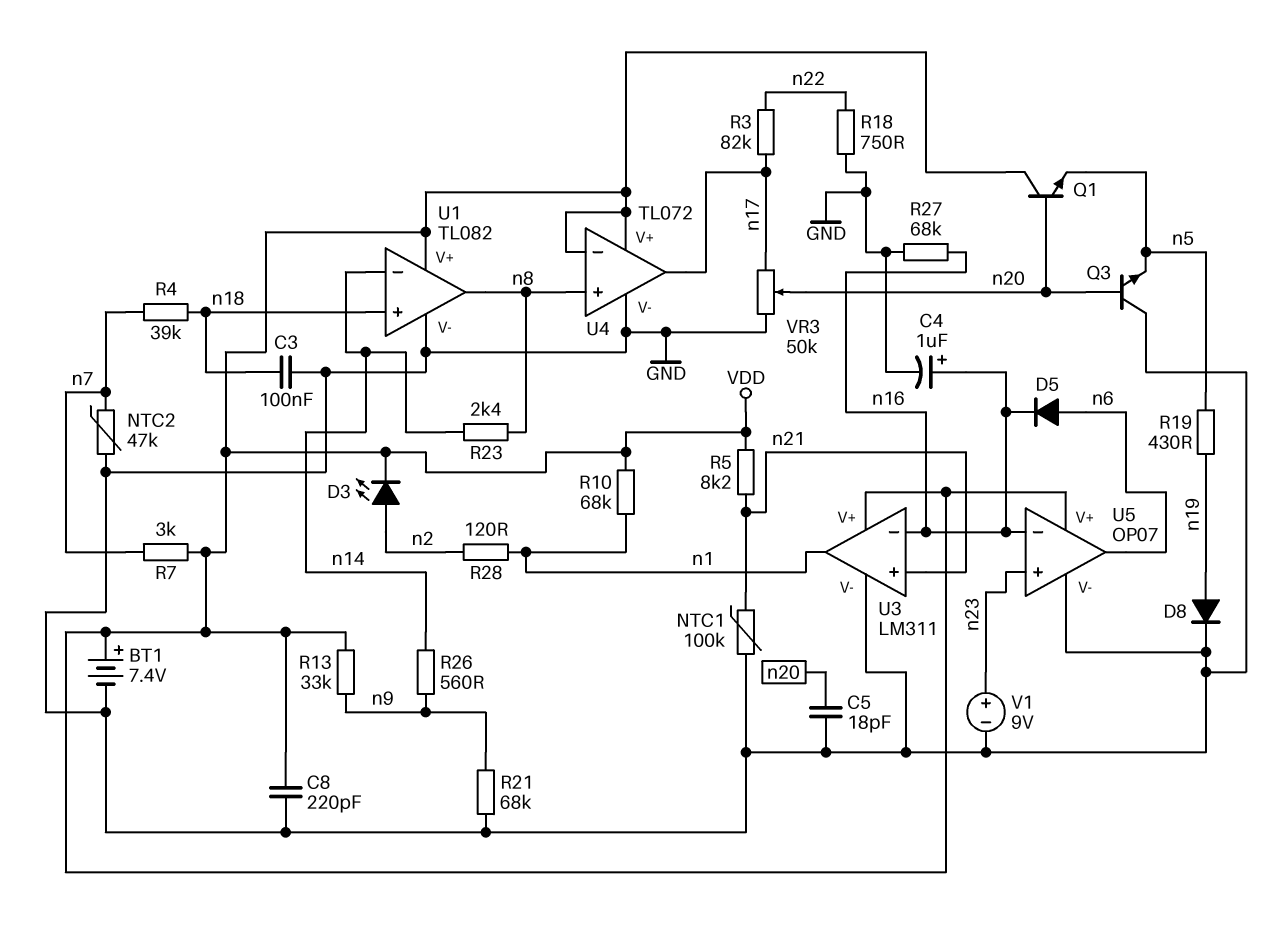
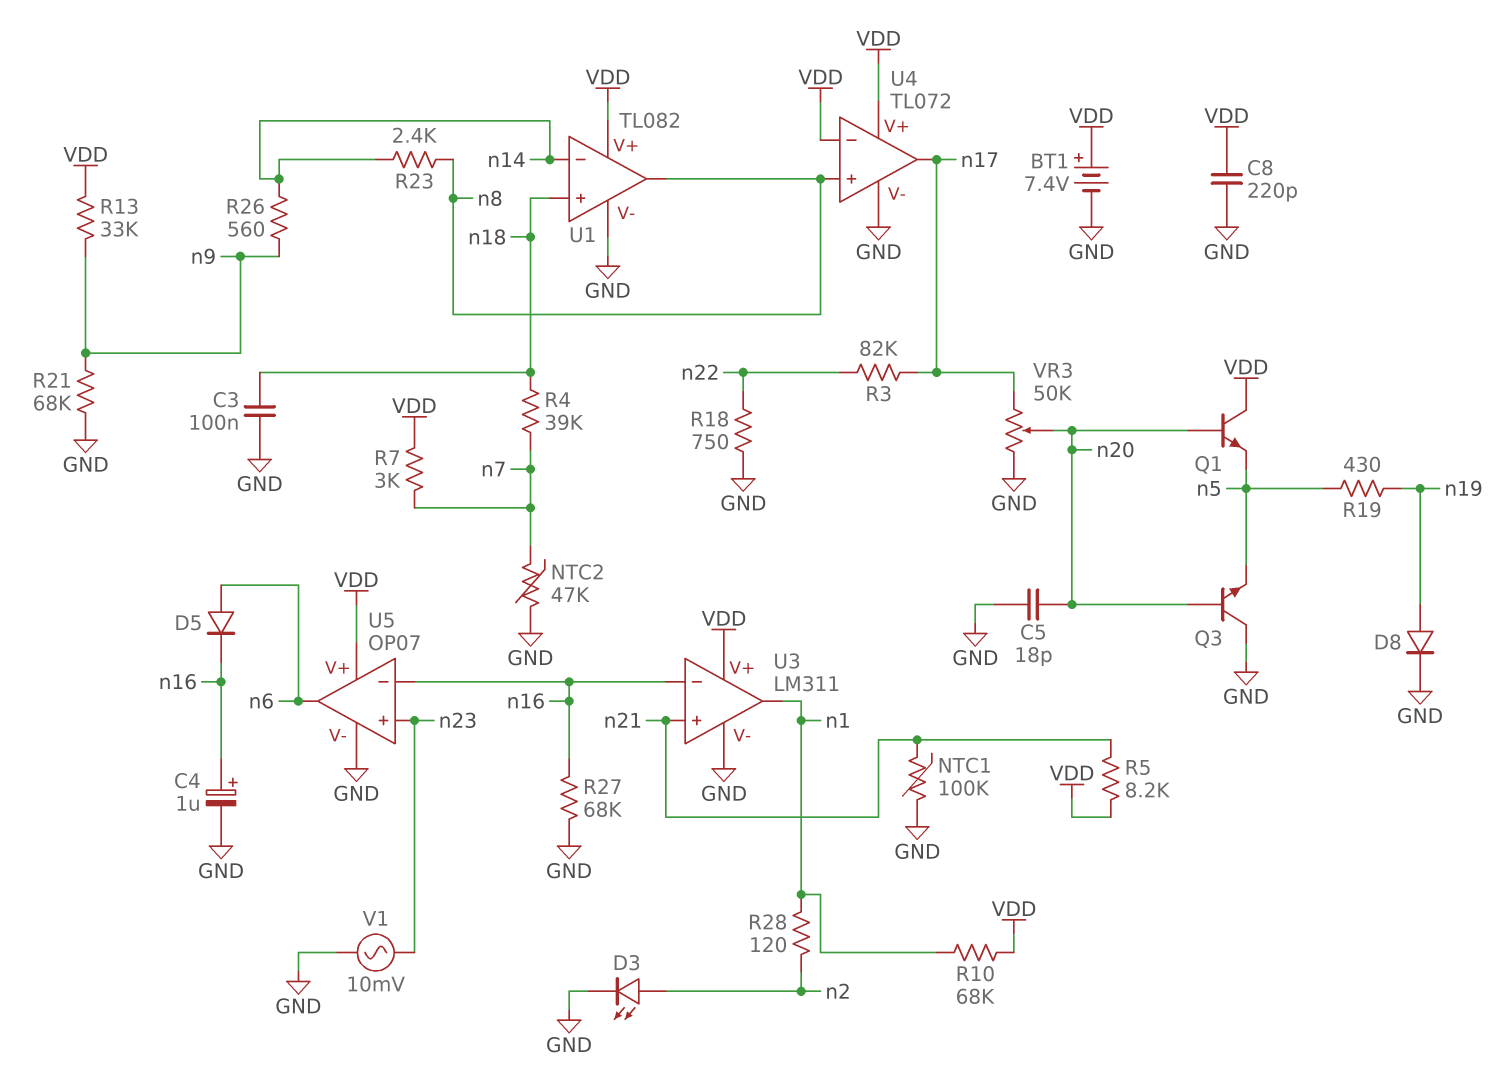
D3: LED (A n2, K VDD) -> LED (A n2, K GND)
V1: 9V (plus n23, minus GND) -> AC 10mV (GND, n23)

